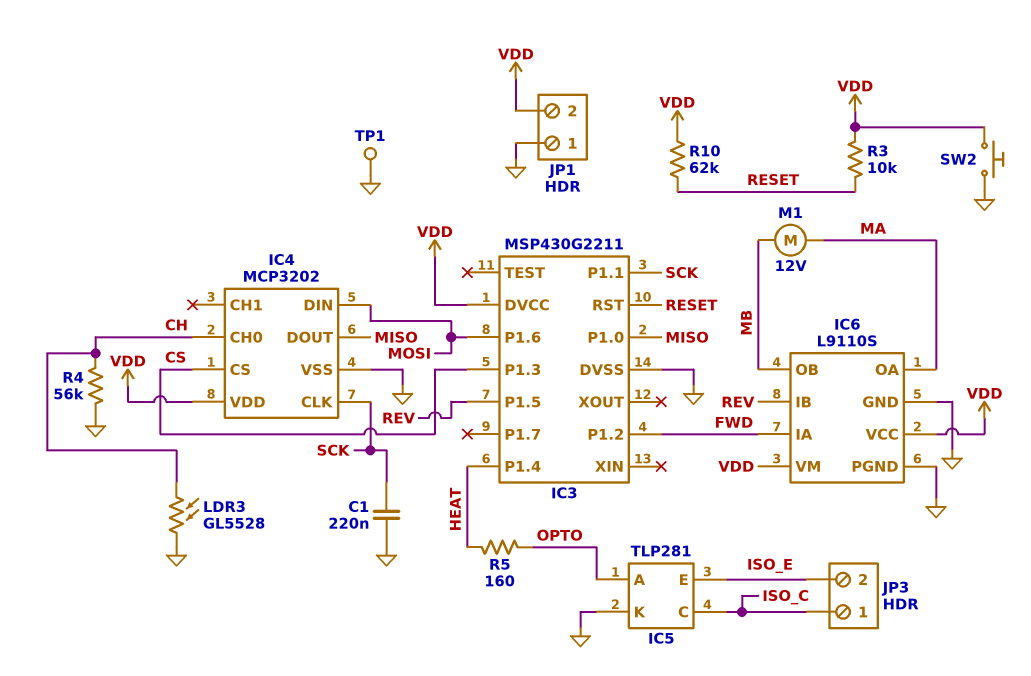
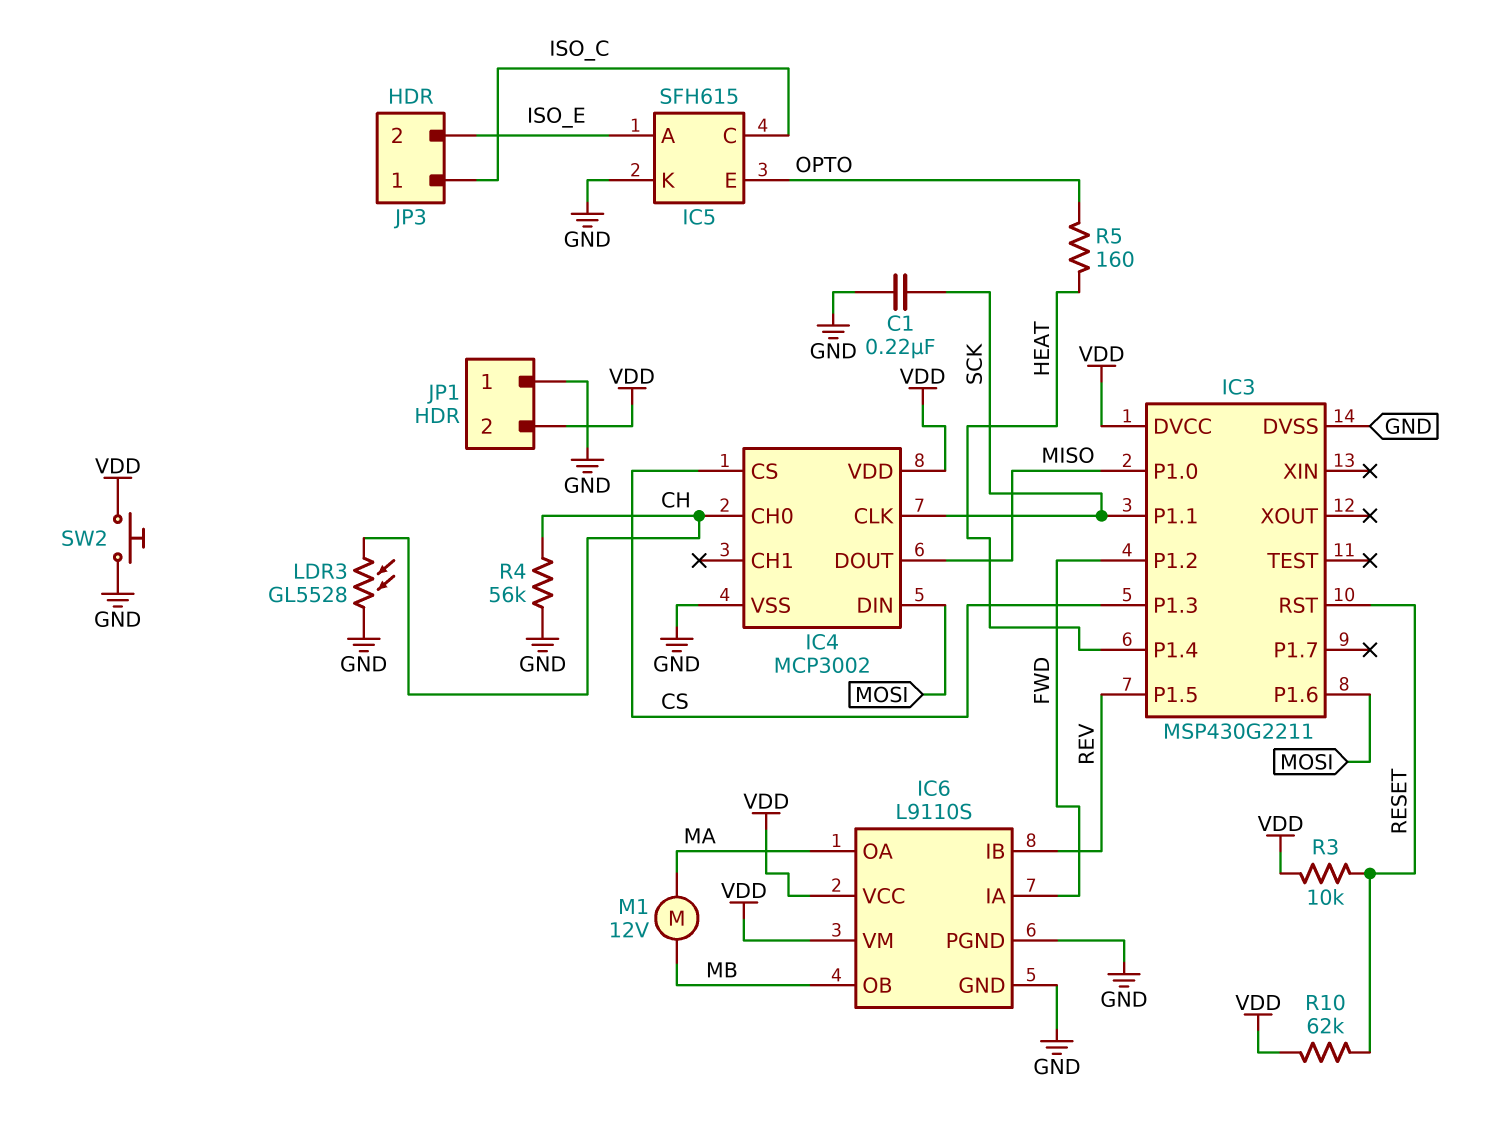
IC4: MCP3202 -> MCP3002
IC5: TLP281 -> SFH615
IC5 pin A: OPTO -> ISO_E
IC5 pin E: ISO_E -> OPTO
TP1: test point (GND) -> none

